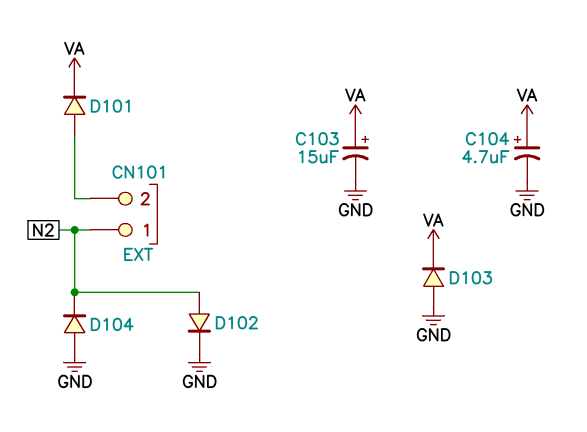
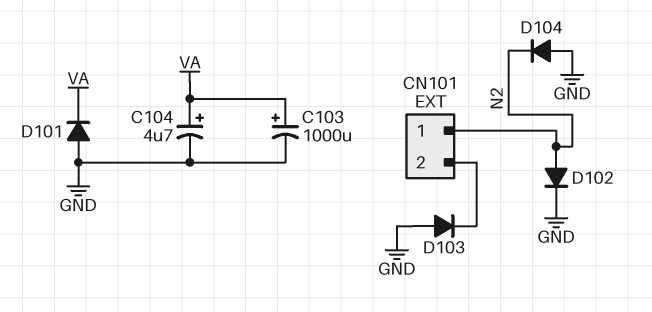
C103: 15uF (plus VA, minus GND) -> 1000uF (plus VA, minus GND)
D101: diode (A CN101/2, K VA) -> diode (A GND, K VA)
D103: diode (A GND, K VA) -> diode (A GND, K CN101/2)

